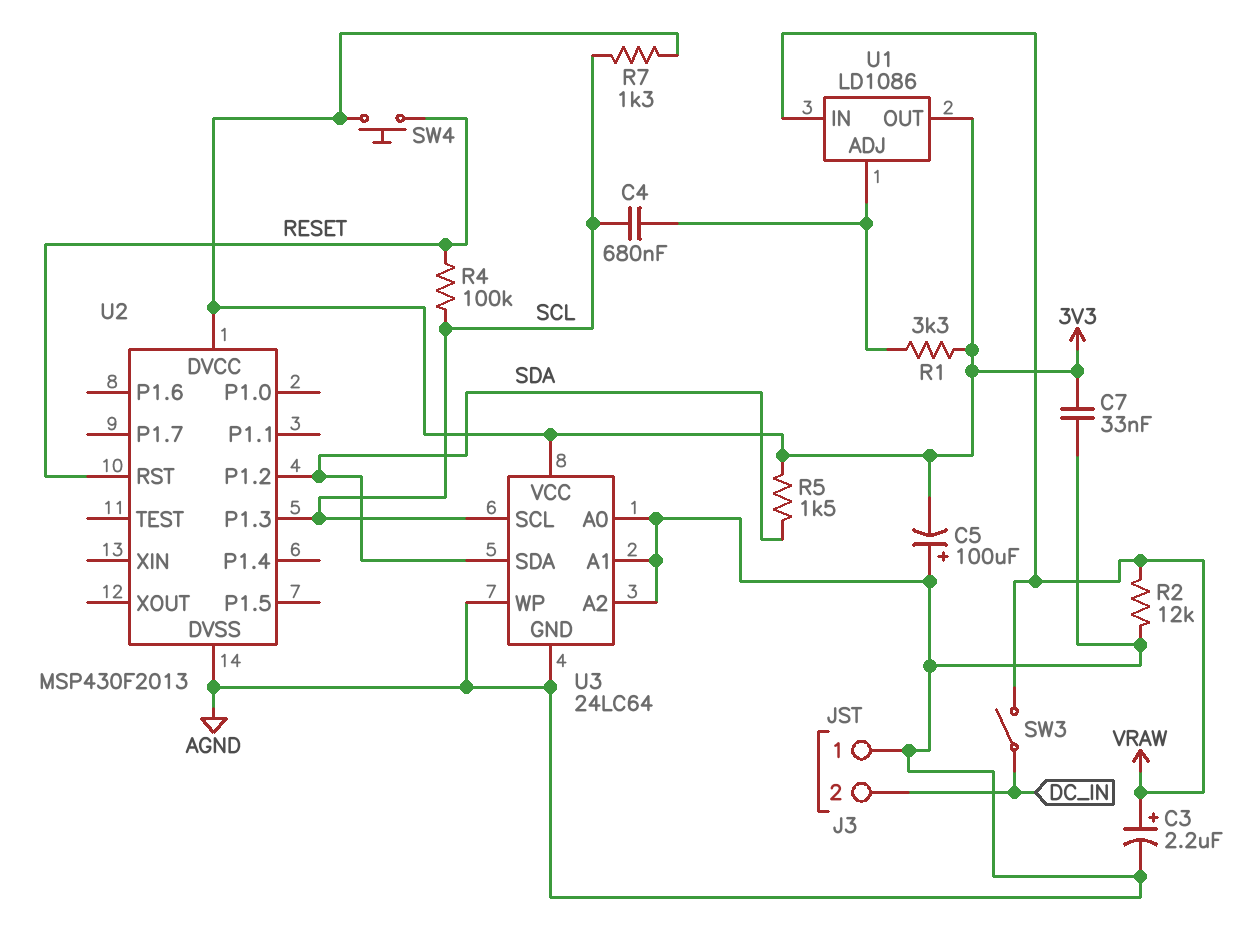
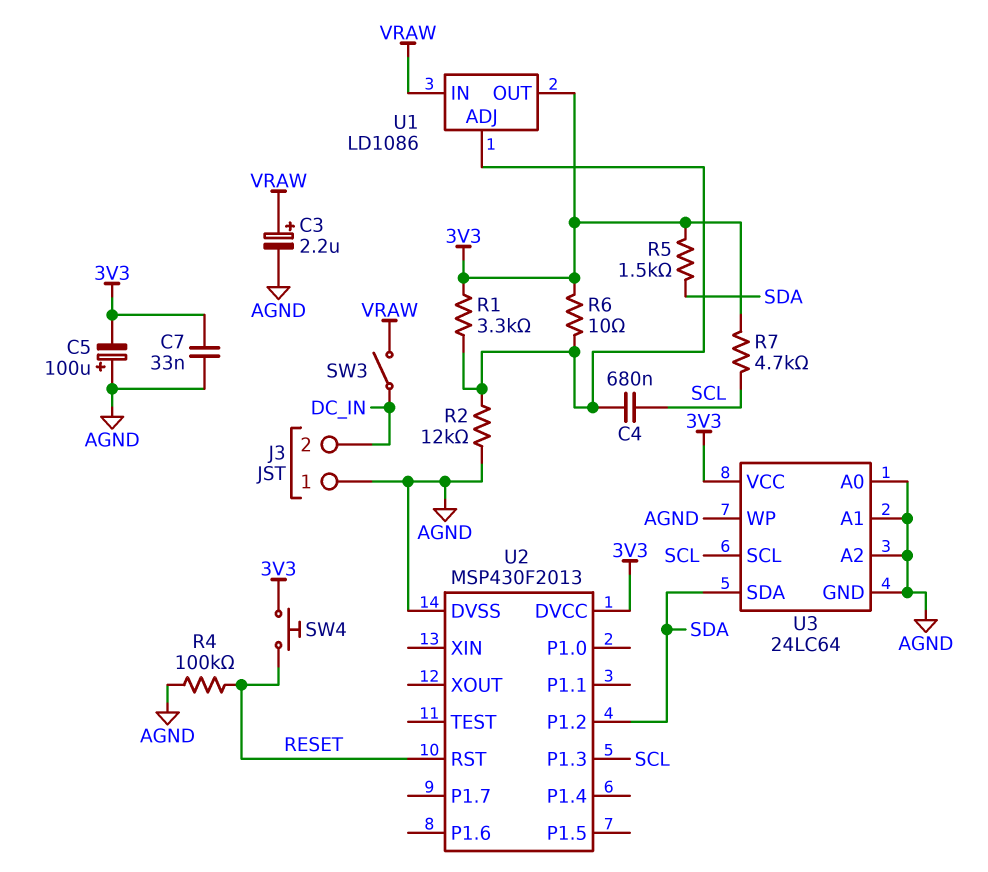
R2: 12k (AGND, VRAW) -> 12k (AGND, U1/ADJ)
R4: 100k (RESET, SCL) -> 100k (AGND, RESET)
R6: none -> 10 (3V3, U1/ADJ)
R7: 1.3k (3V3, SCL) -> 4.7k (3V3, SCL)

